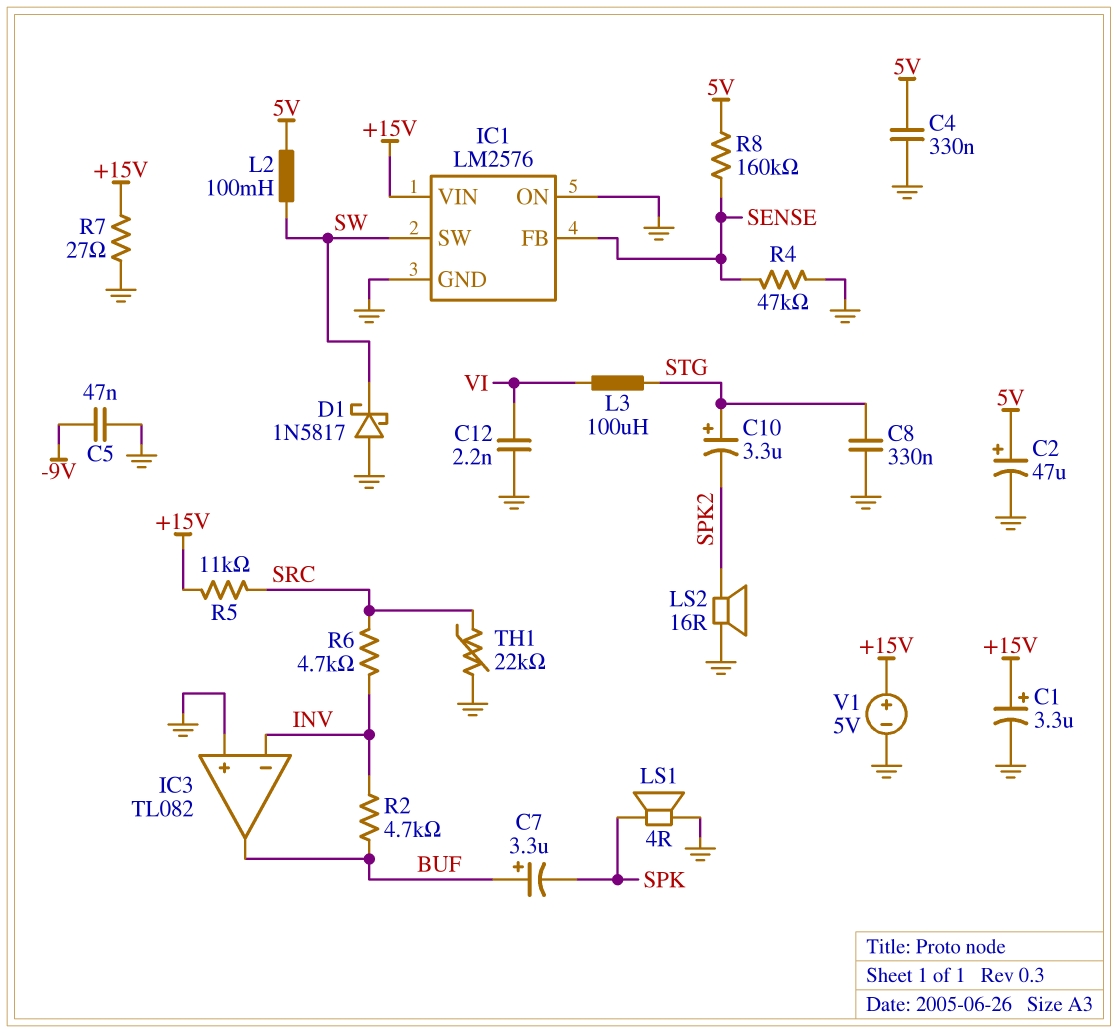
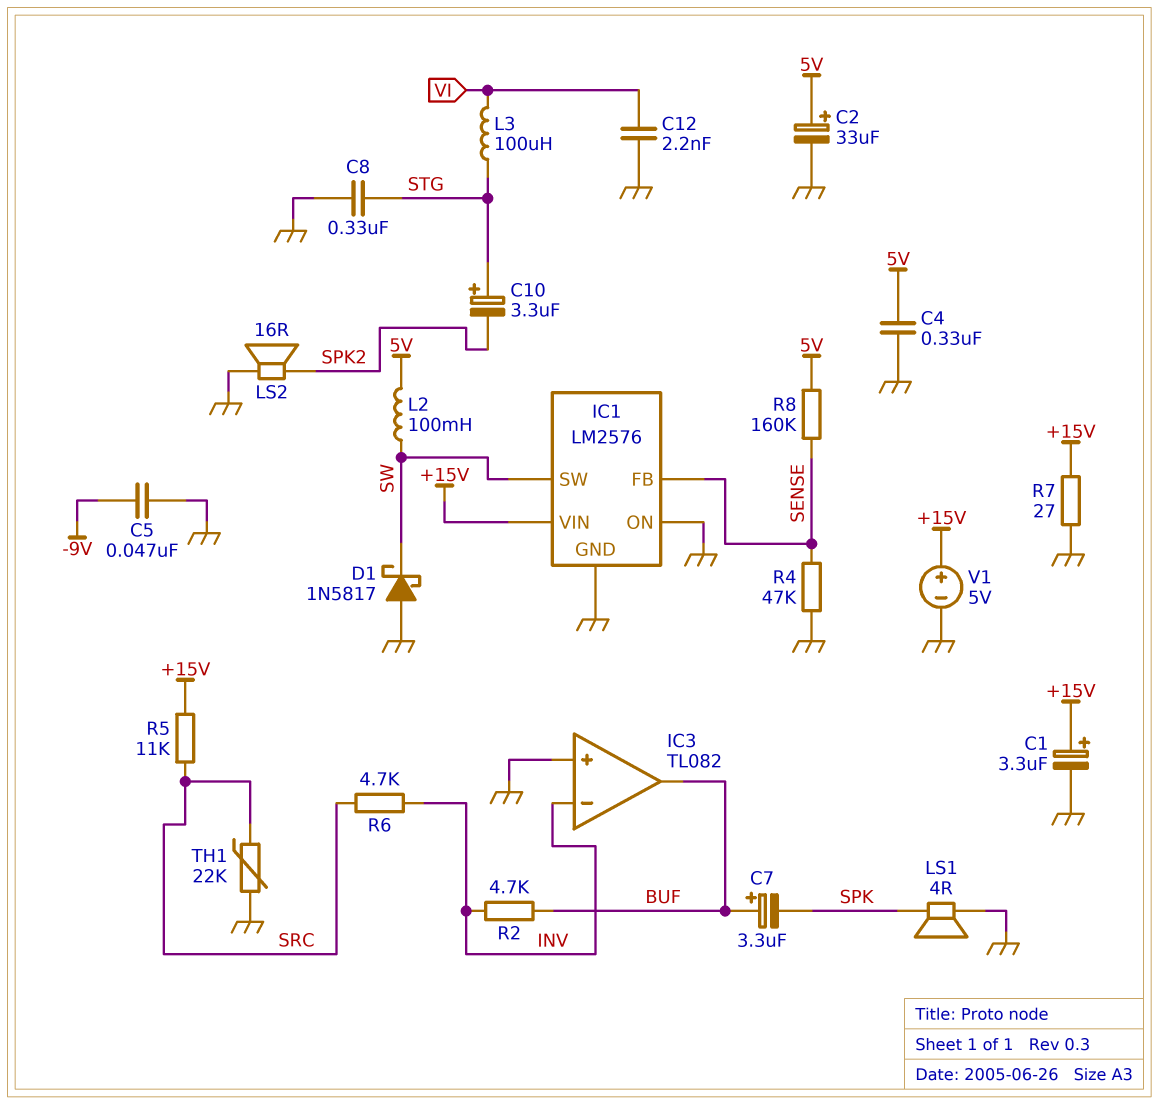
C2: 47uF (plus 5V, minus GND) -> 33uF (plus 5V, minus GND)

